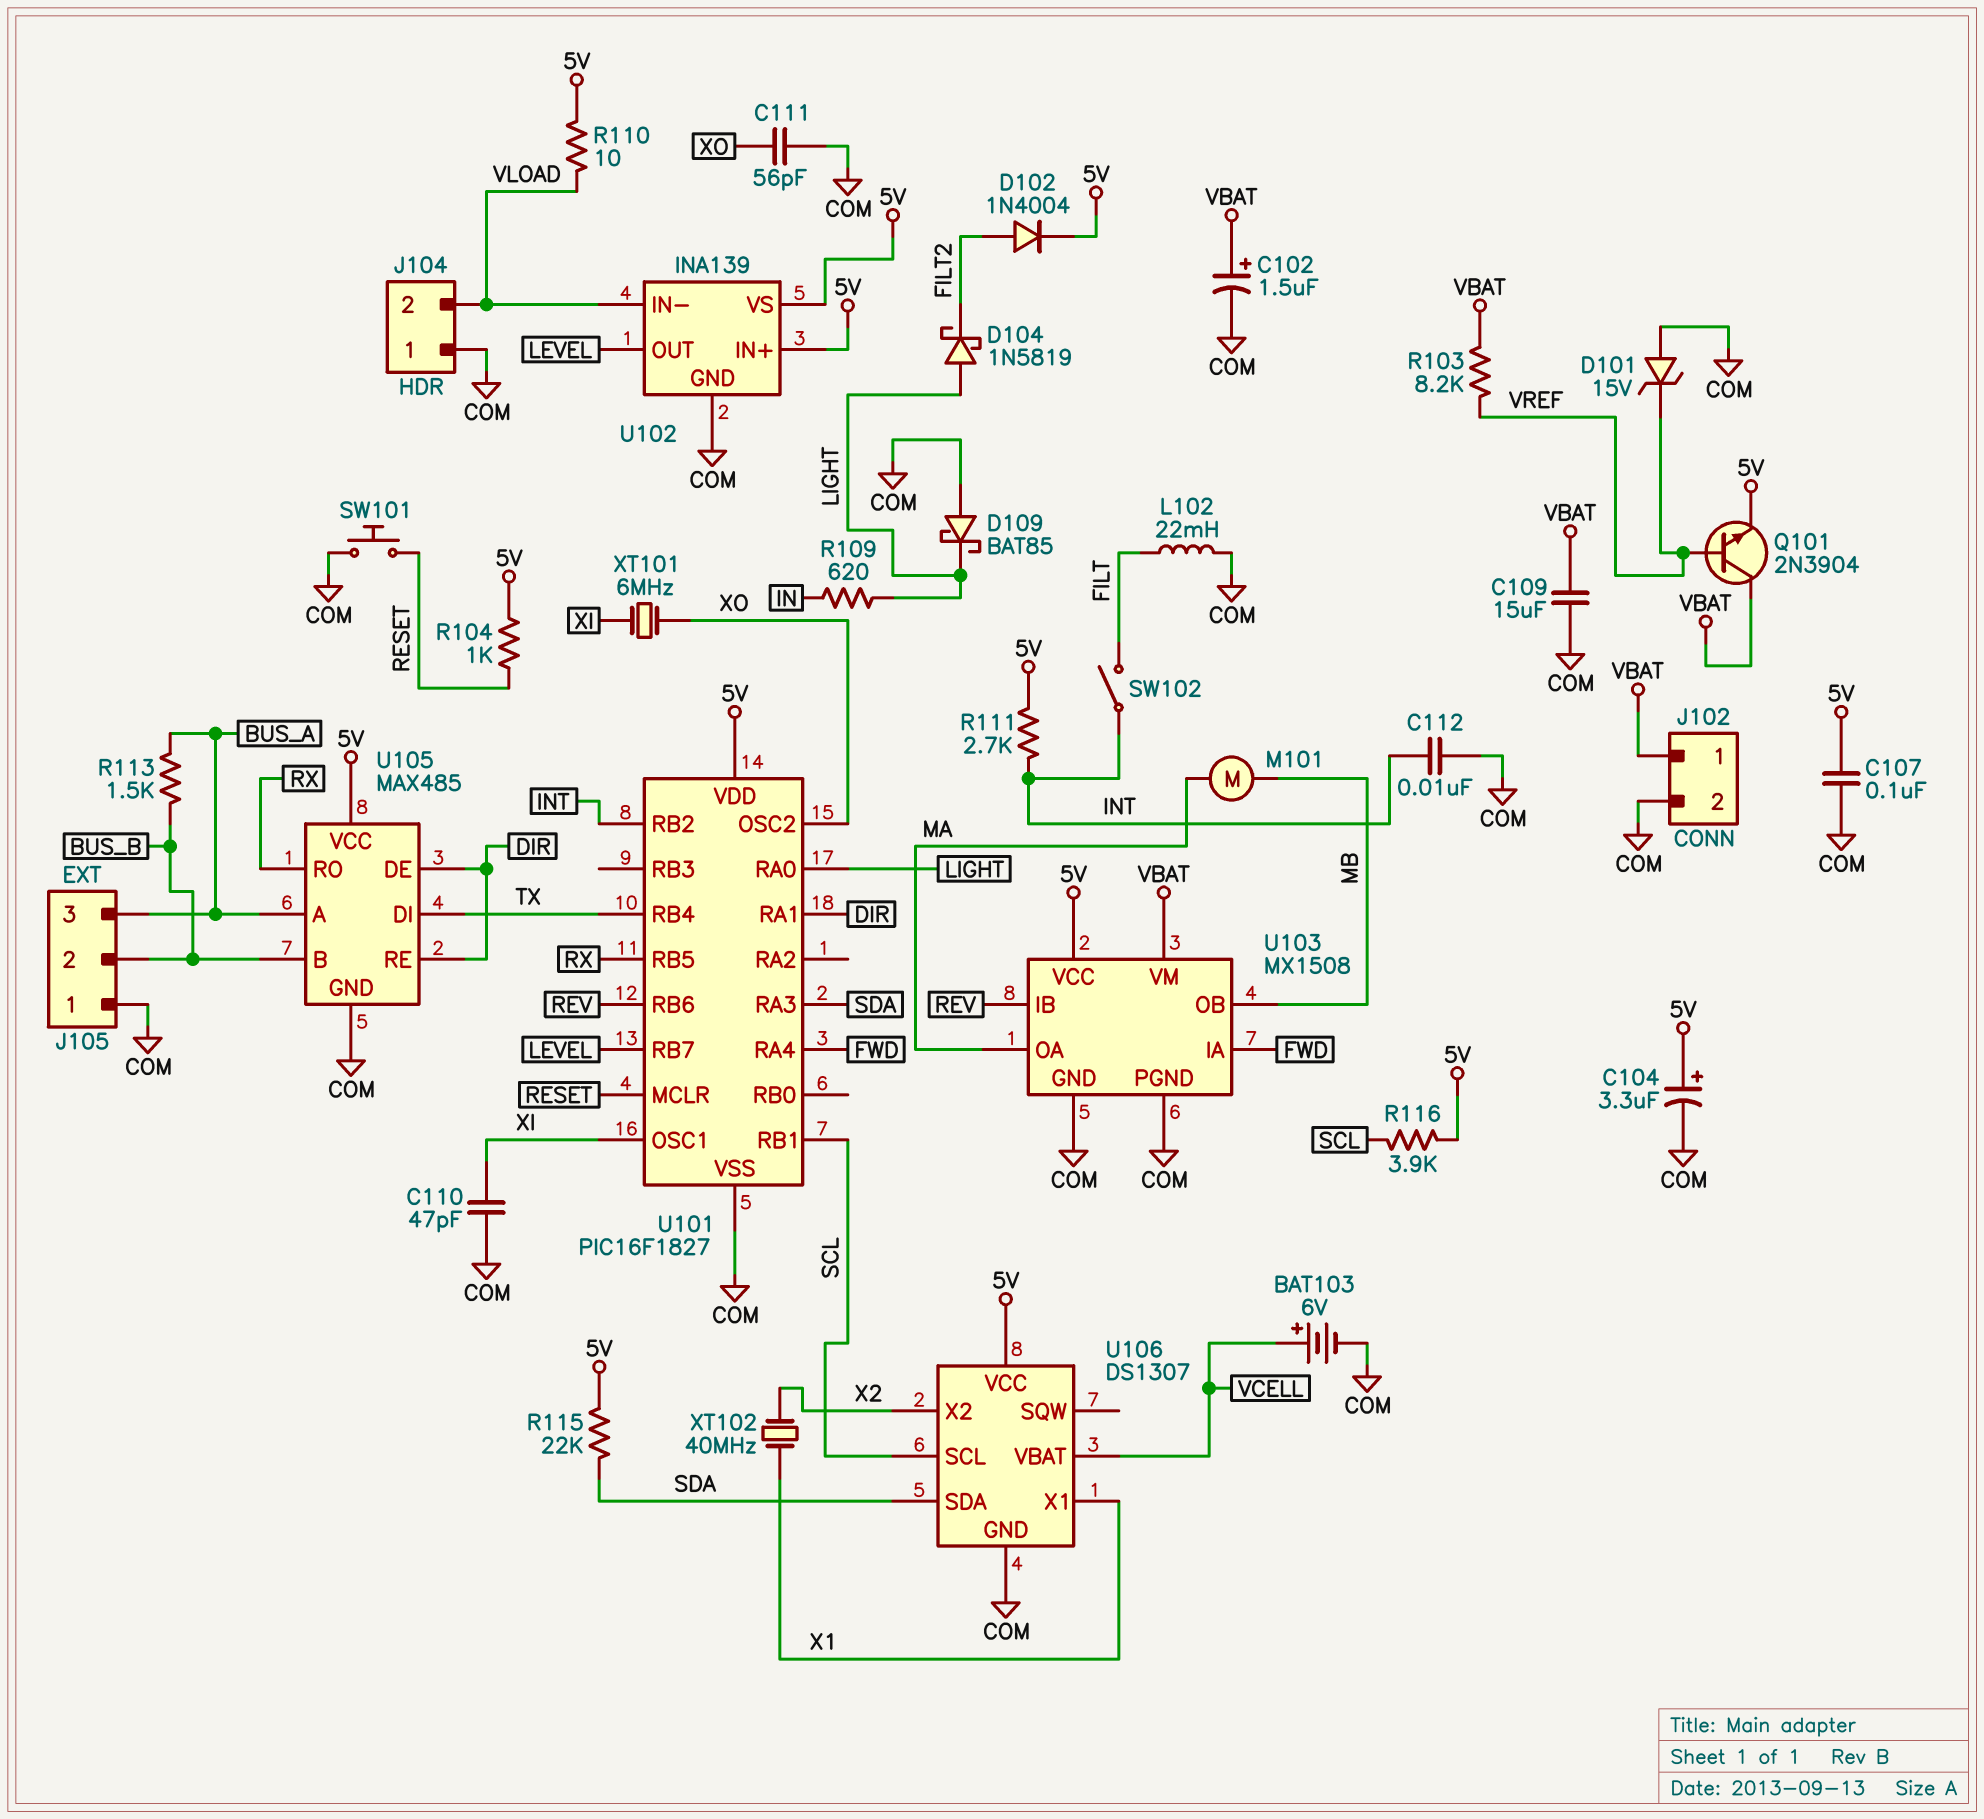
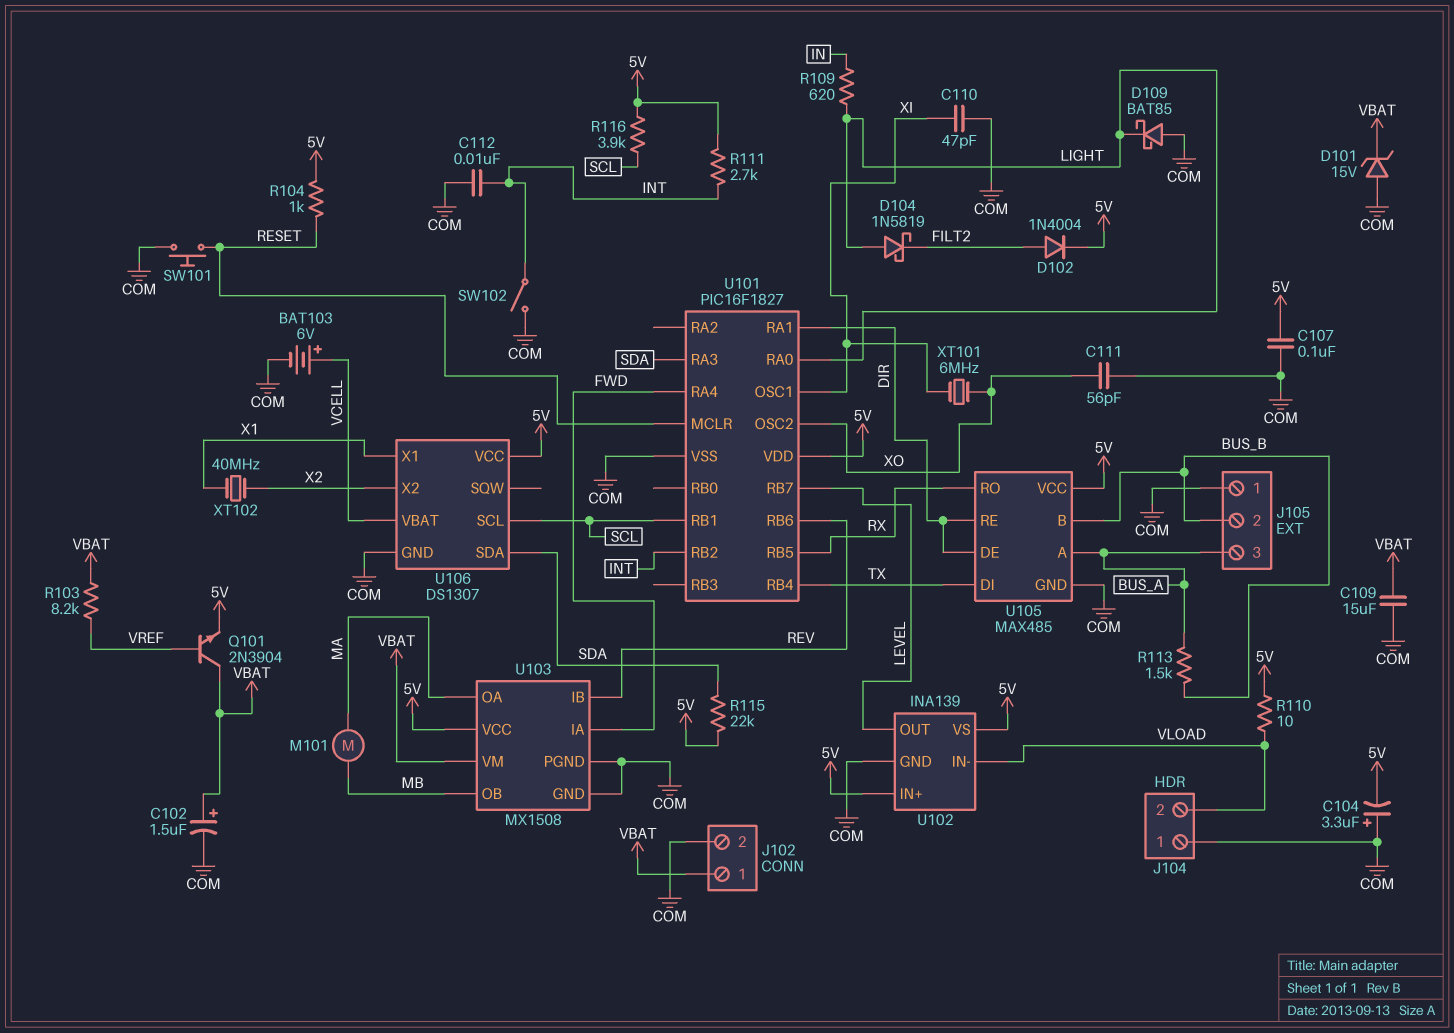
C104: 3.3uF (plus 5V, minus COM) -> 3.3uF (plus COM, minus 5V)
D101: zener 15V (A COM, K VREF) -> zener 15V (A COM, K VBAT)
L102: 22mH (COM, FILT) -> none
SW102: switch (FILT, INT) -> switch (COM, INT)

